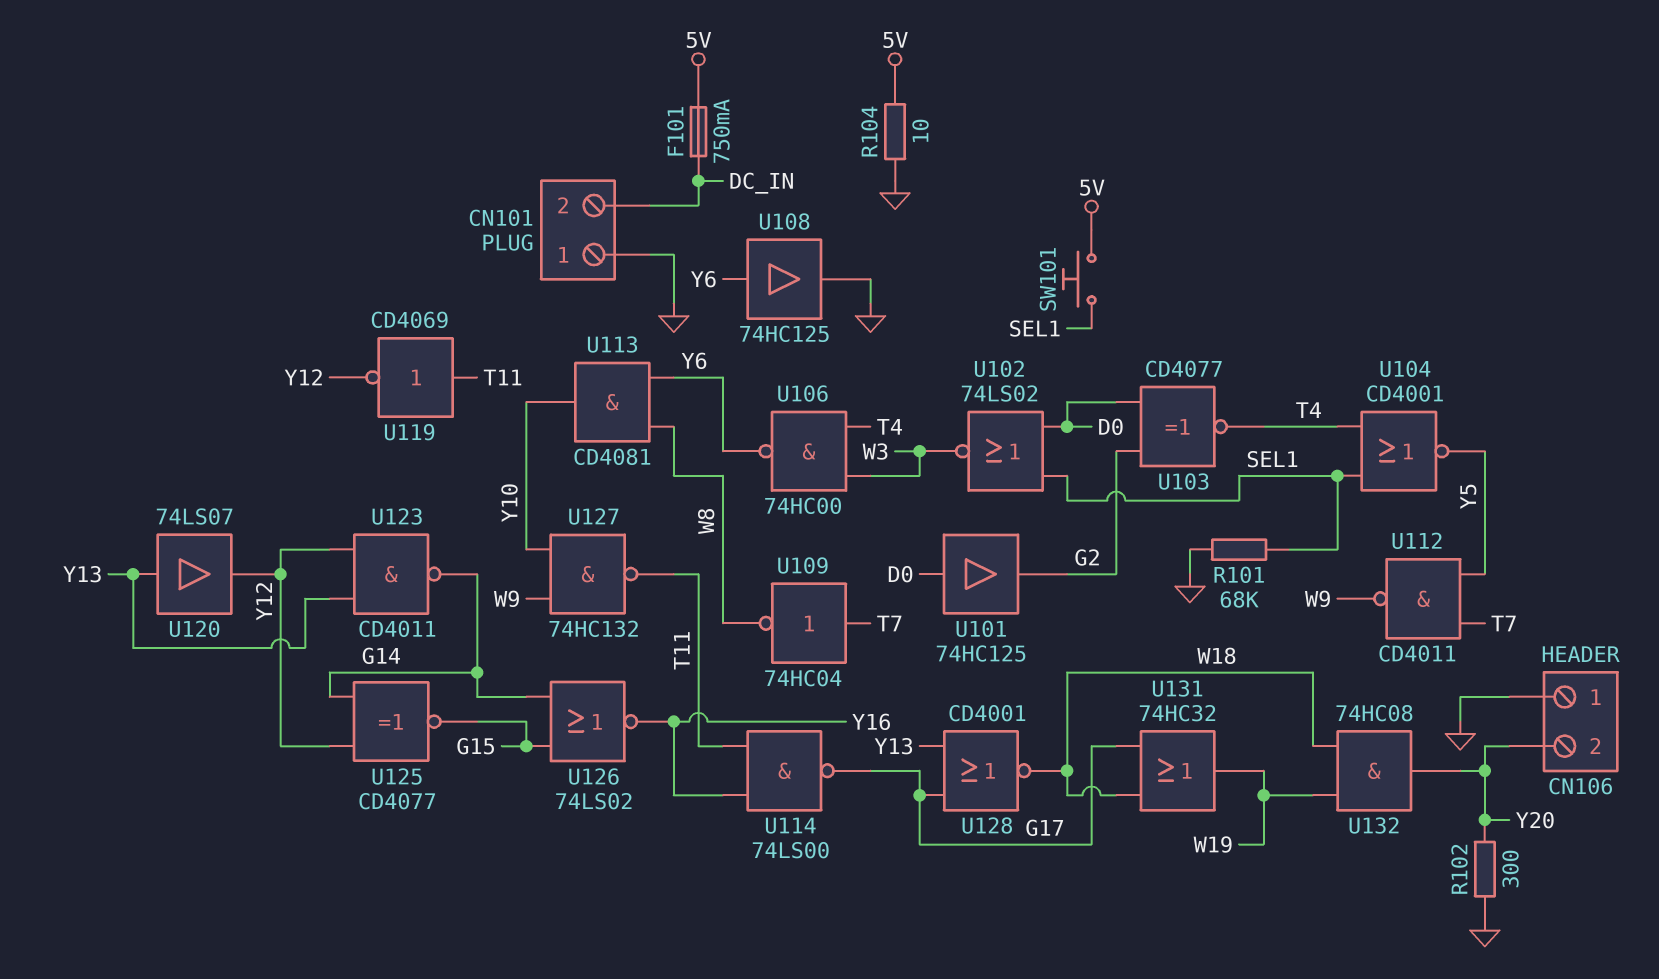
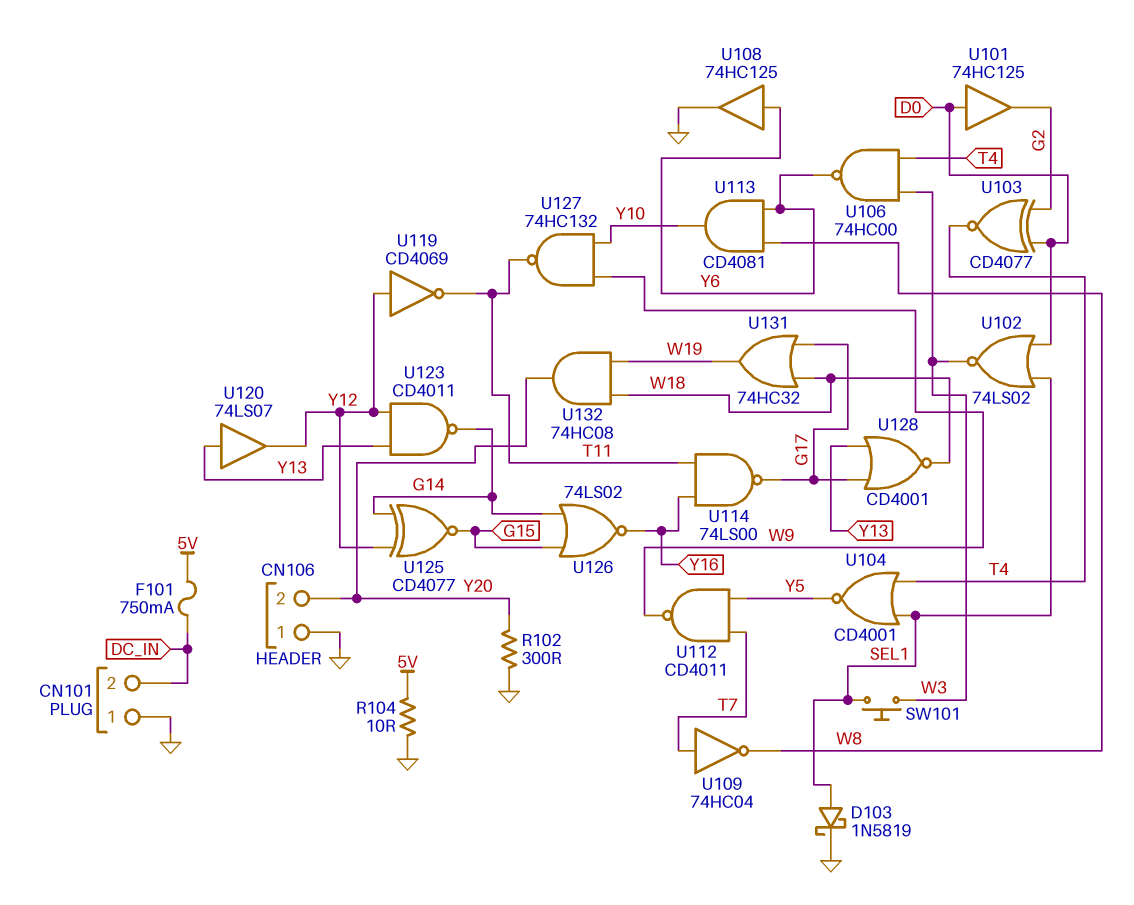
D103: none -> schottky 1N5819 (A SEL1, K GND)
R101: 68k (GND, SEL1) -> none
SW101: button (5V, SEL1) -> button (SEL1, W3)
U119: NOT CD4069 (in T11, out Y12) -> NOT CD4069 (in Y12, out T11)

